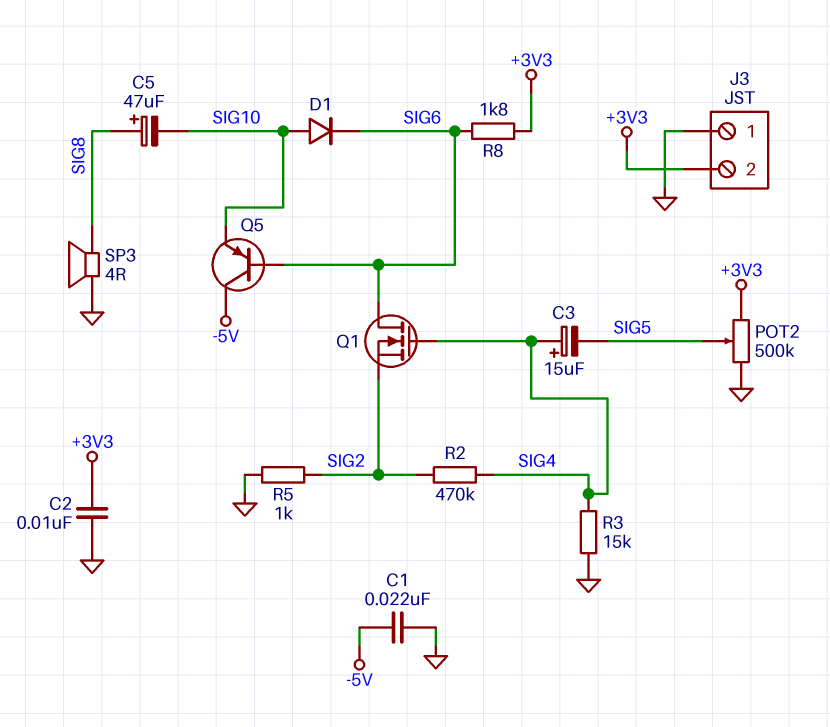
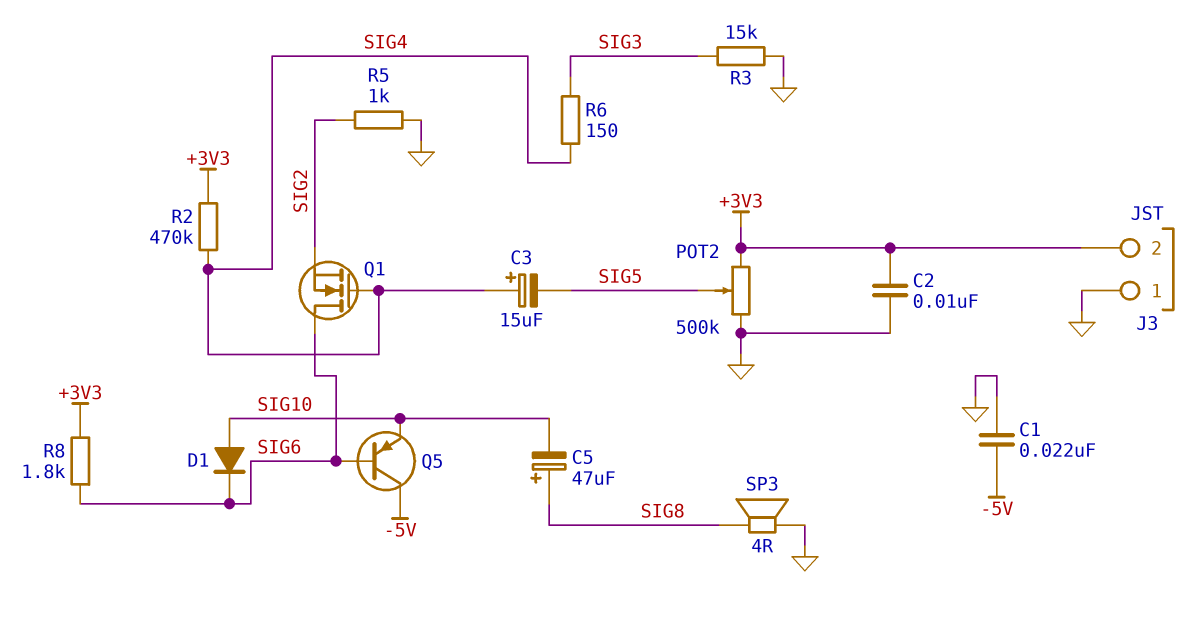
R2: 470k (SIG2, SIG4) -> 470k (+3V3, SIG4)
R3: 15k (GND, SIG4) -> 15k (GND, SIG3)
R6: none -> 150 (SIG3, SIG4)

